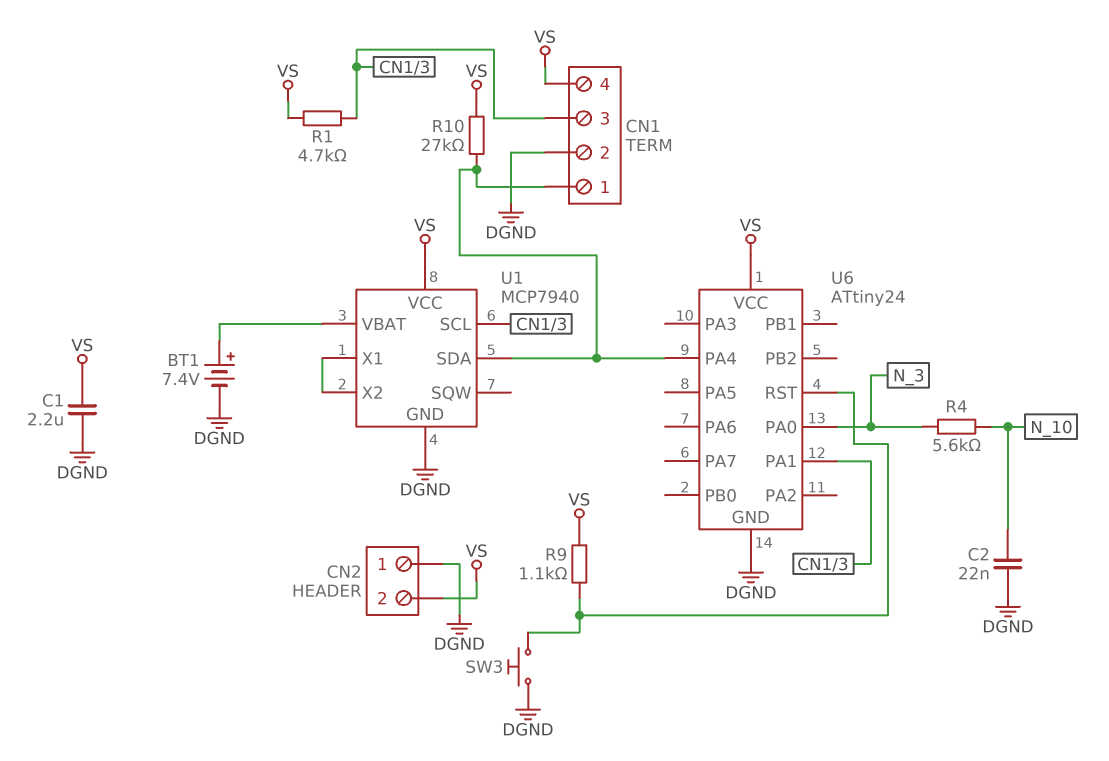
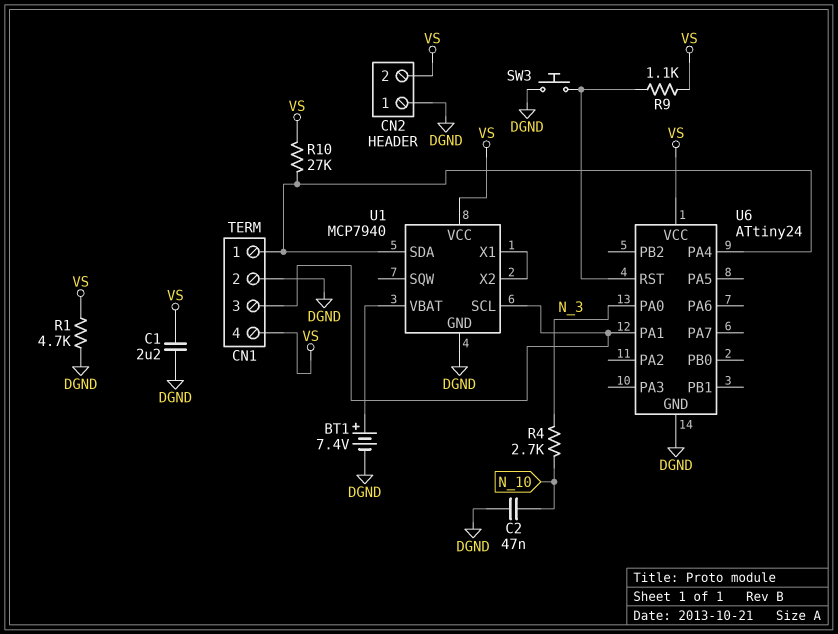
C2: 22nF (DGND, N_10) -> 47nF (DGND, N_10)
R1: 4.7k (CN1/3, VS) -> 4.7k (DGND, VS)
R4: 5.6k (N_3, N_10) -> 2.7k (N_3, N_10)

